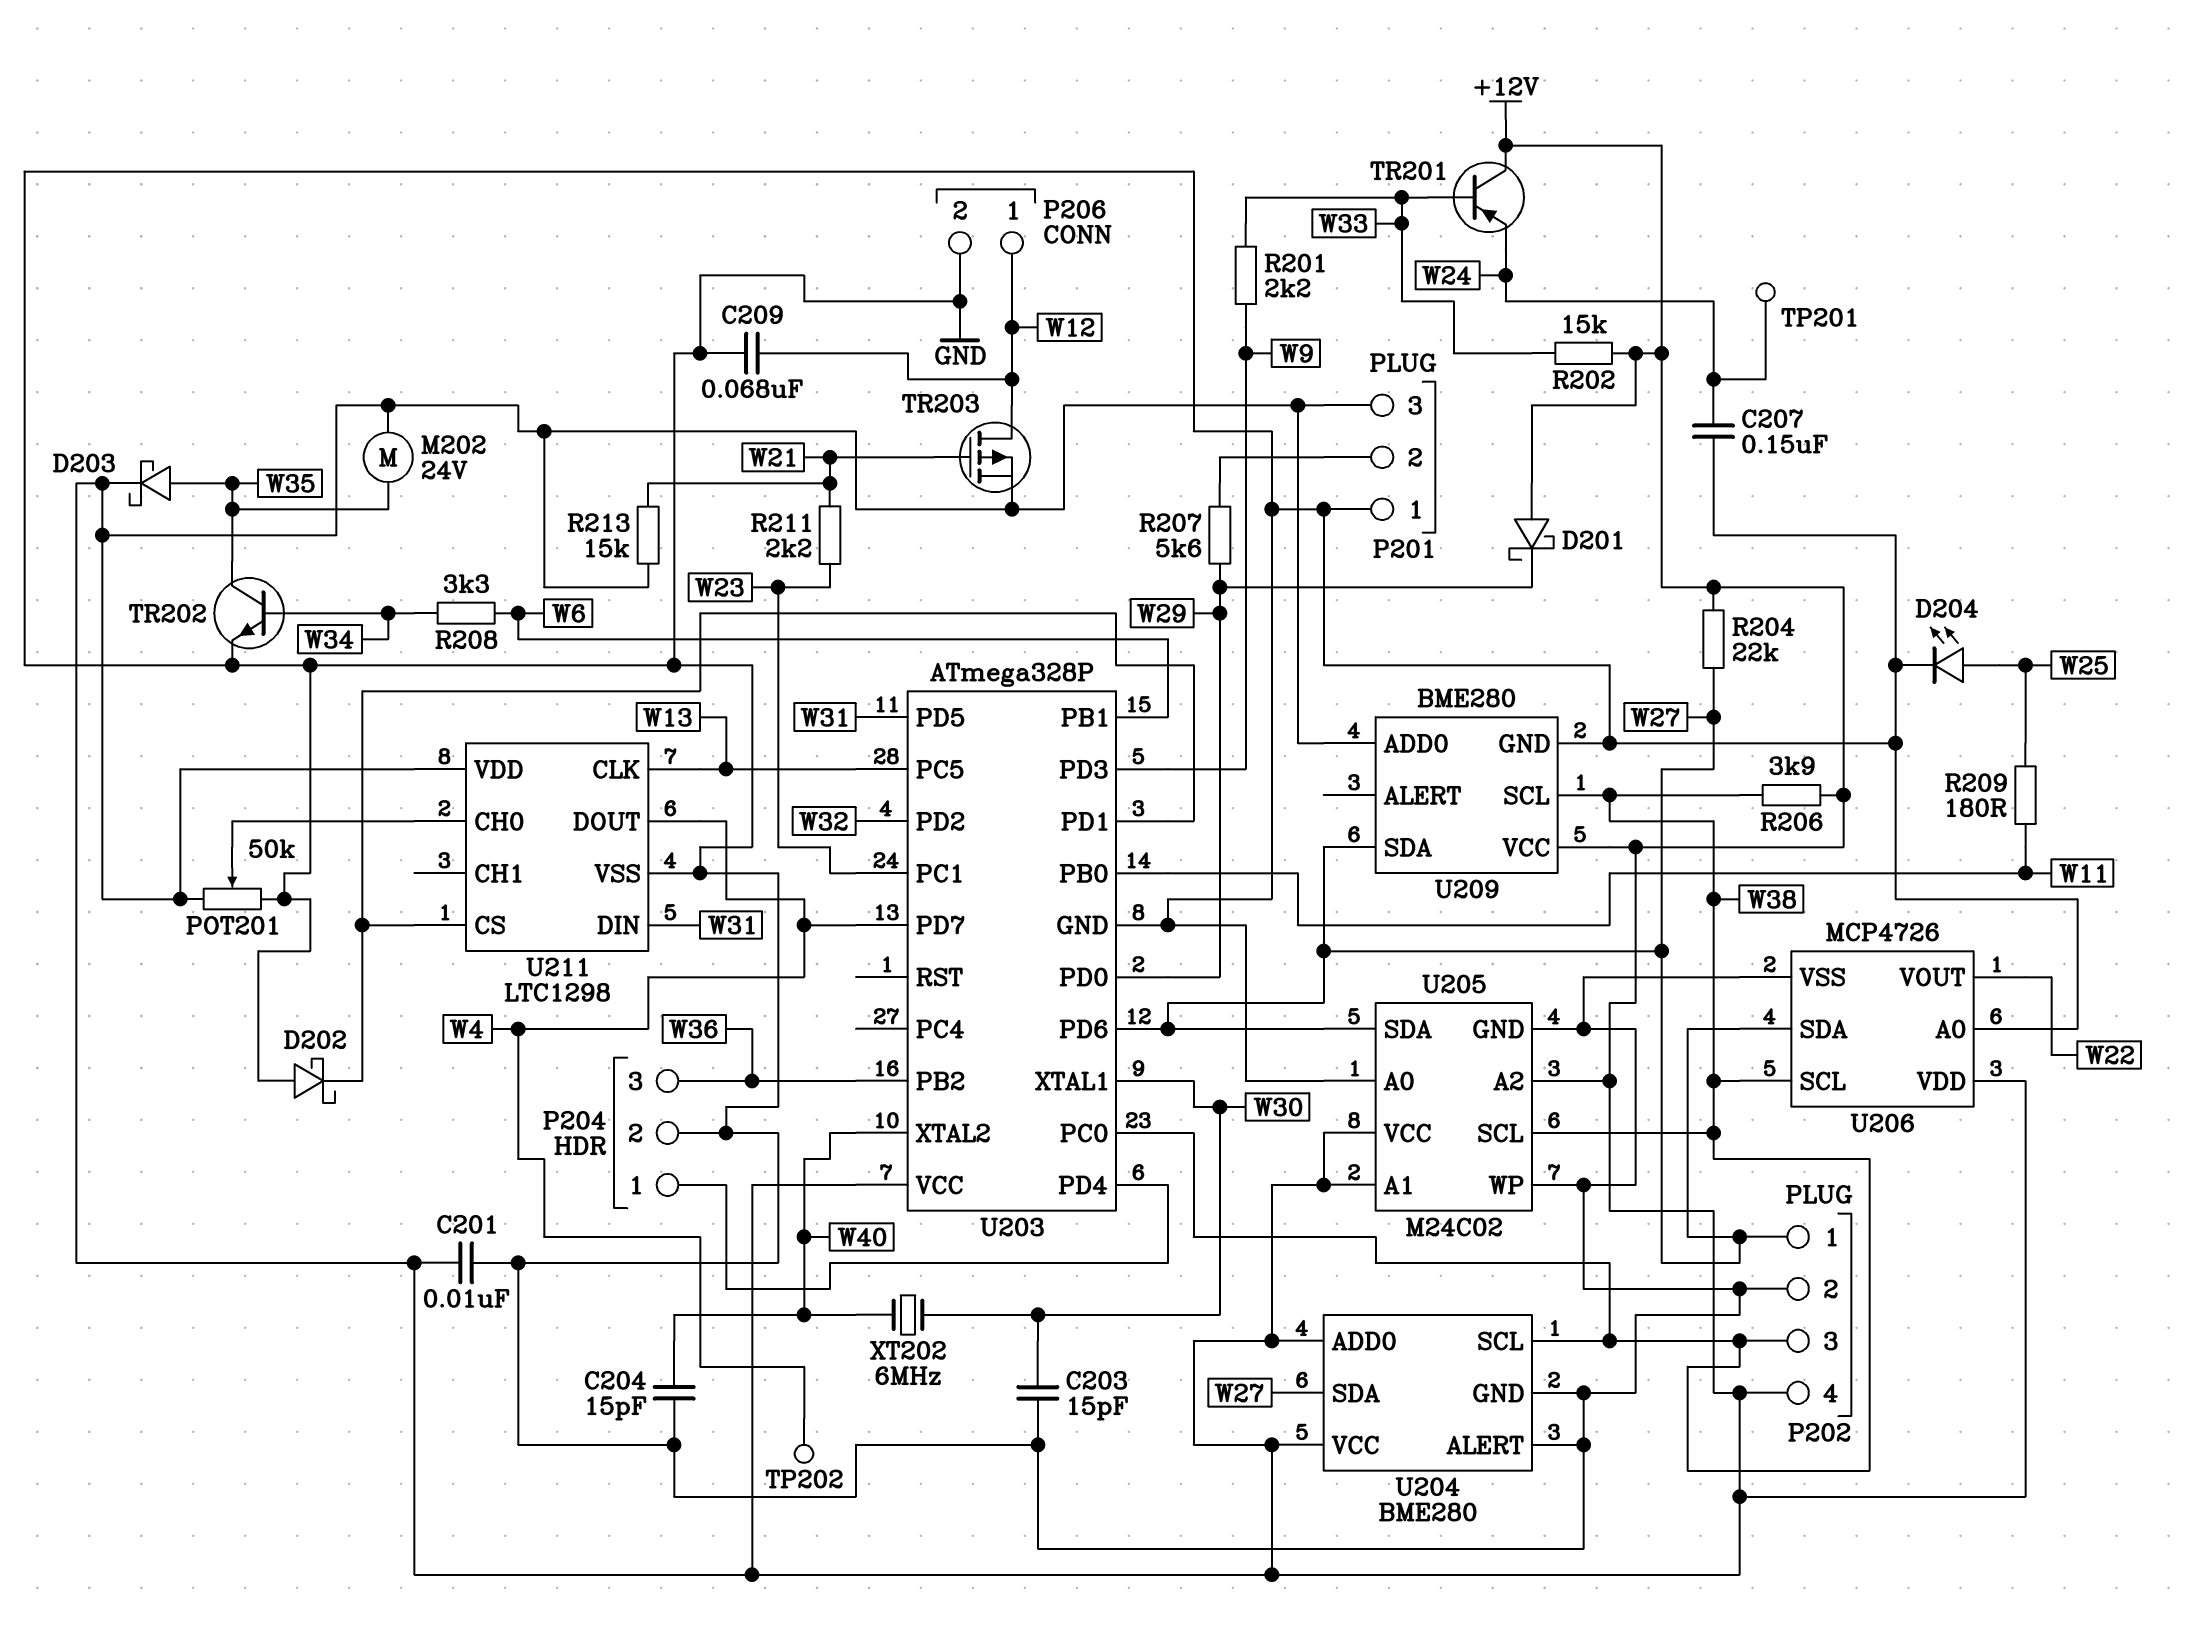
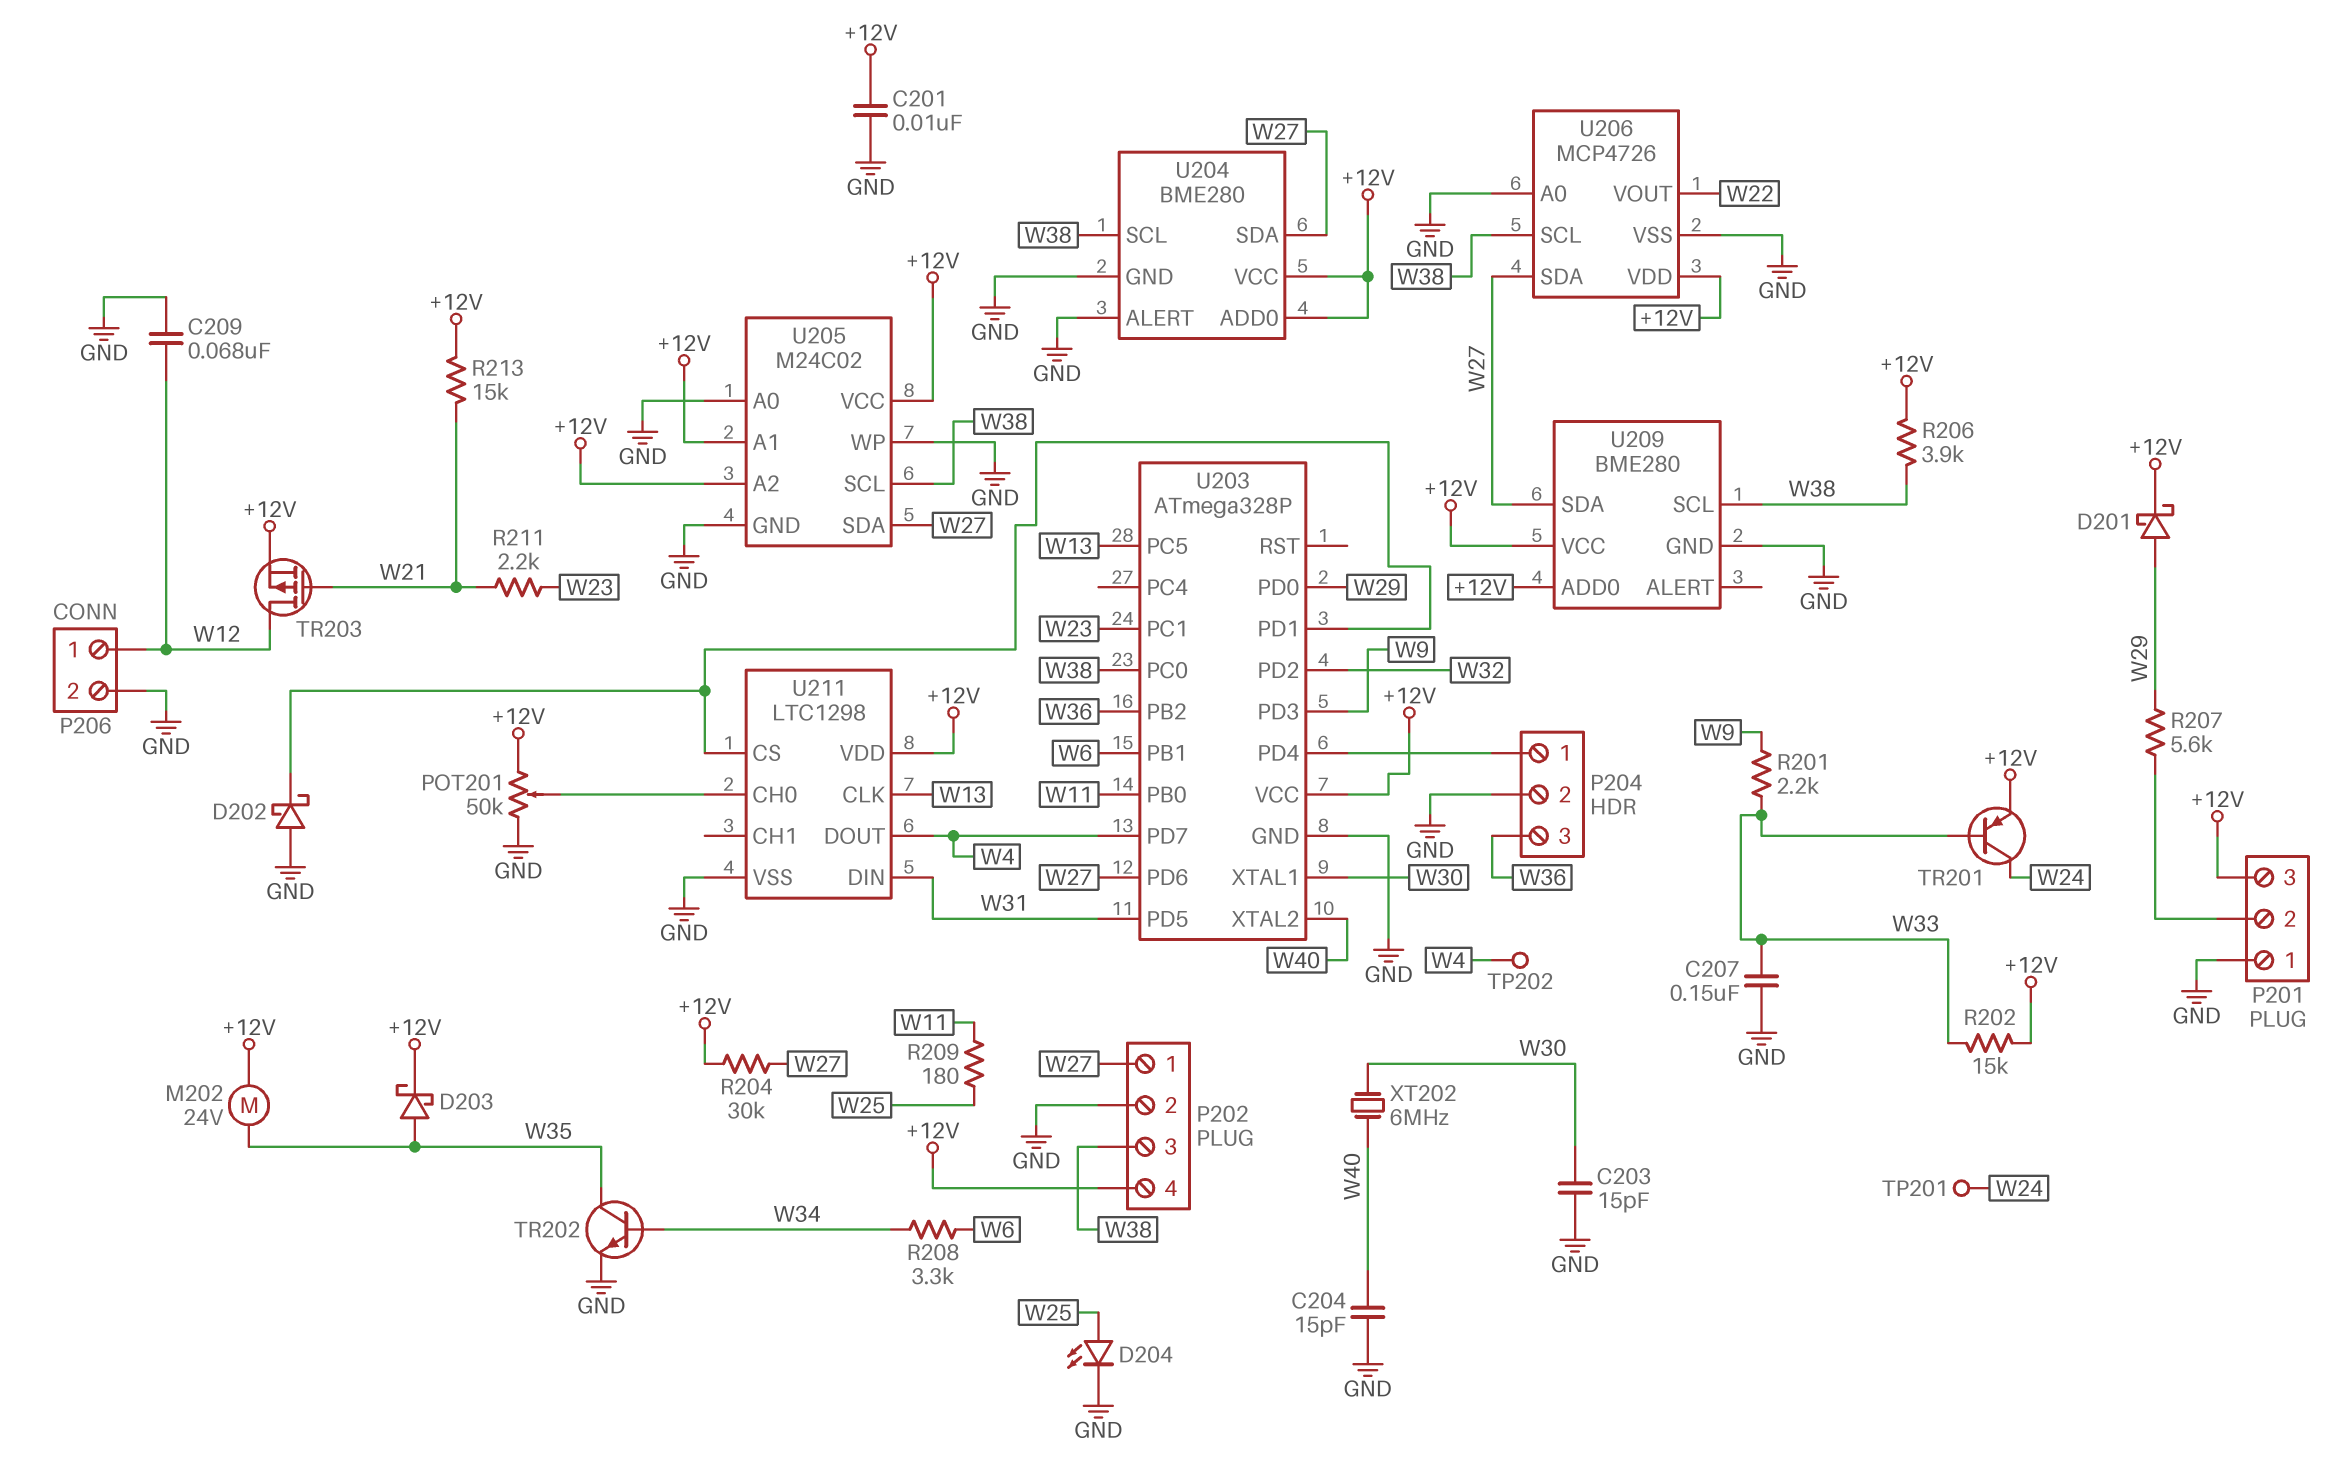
C207: 150nF (GND, W24) -> 150nF (GND, W33)
D201: schottky (A +12V, K W29) -> schottky (A W29, K +12V)
R204: 22k (+12V, W27) -> 30k (+12V, W27)
TR201: PNP (B W33, C +12V, E W24) -> PNP (B W33, C W24, E +12V)

